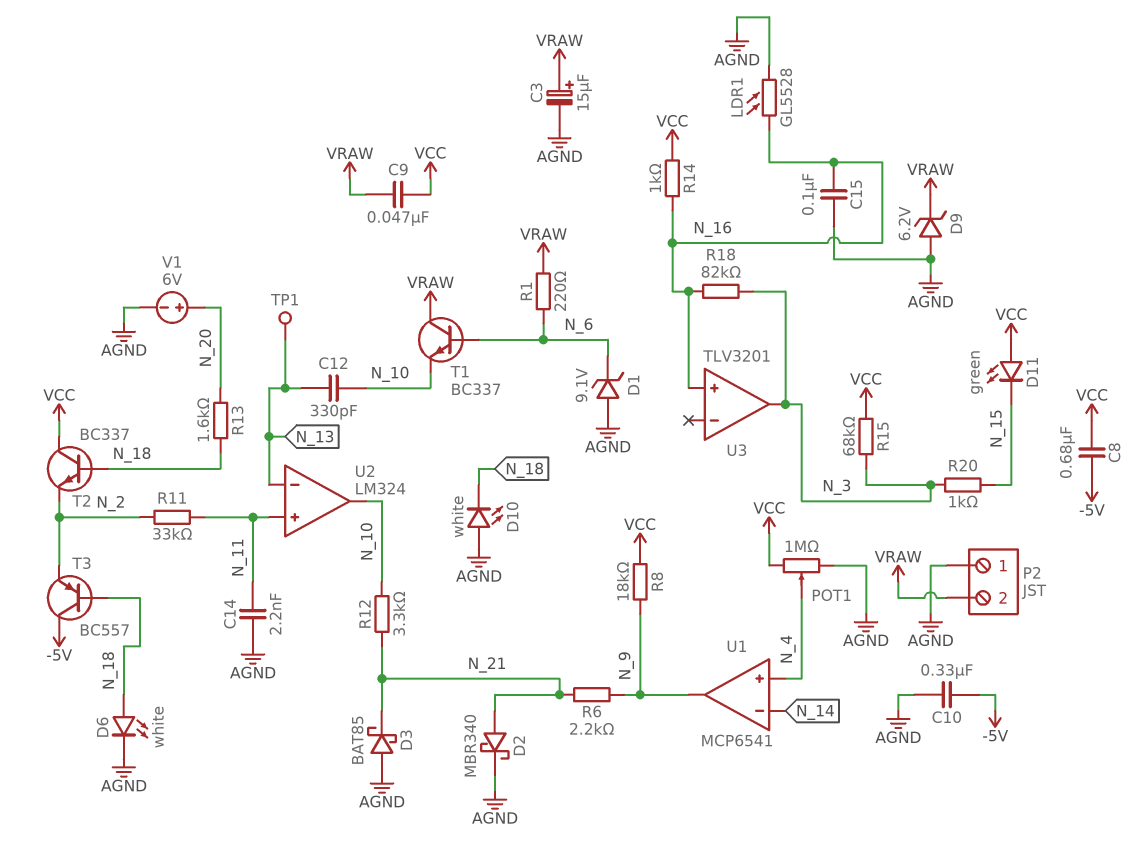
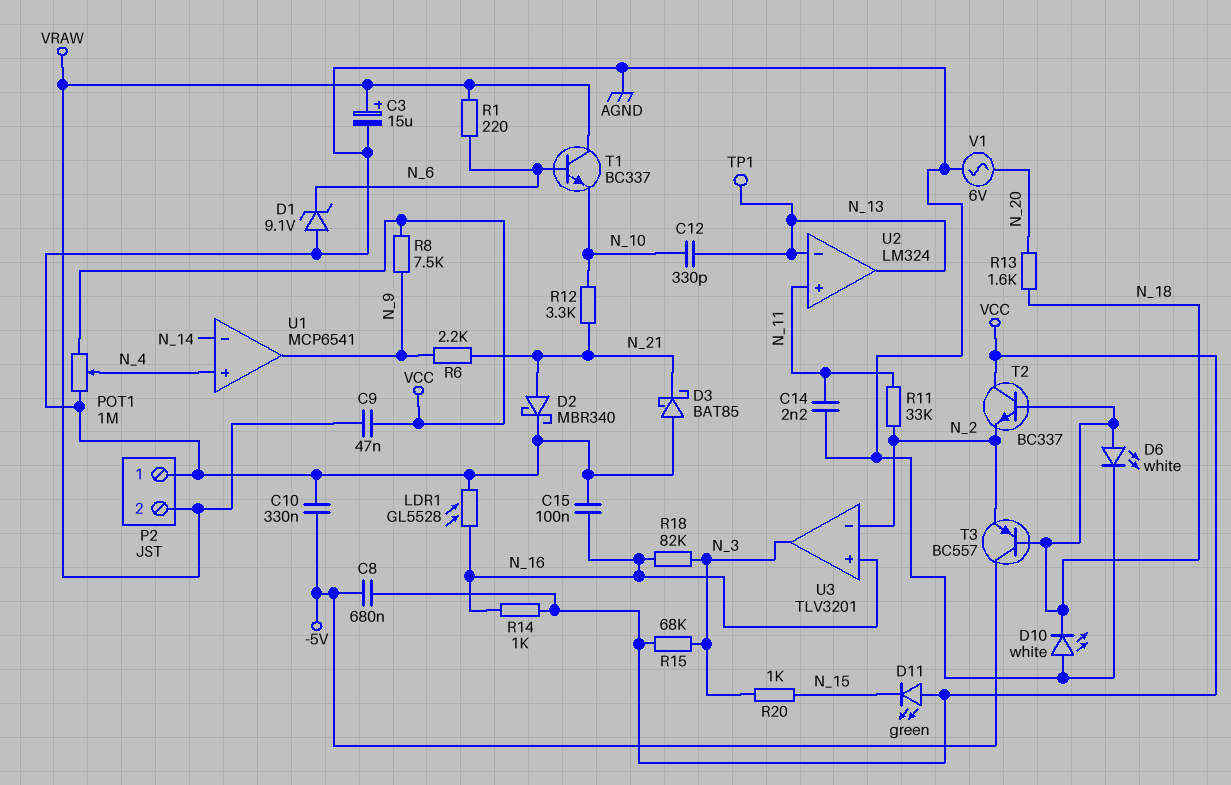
D9: zener 6.2V (A AGND, K VRAW) -> none
R8: 18k (N_9, VCC) -> 7.5k (N_9, VCC)
U2 pin out: N_10 -> N_13
U3 pin in-: none -> N_2
V1: 6V (plus N_20, minus AGND) -> AC 6V (AGND, N_20)

